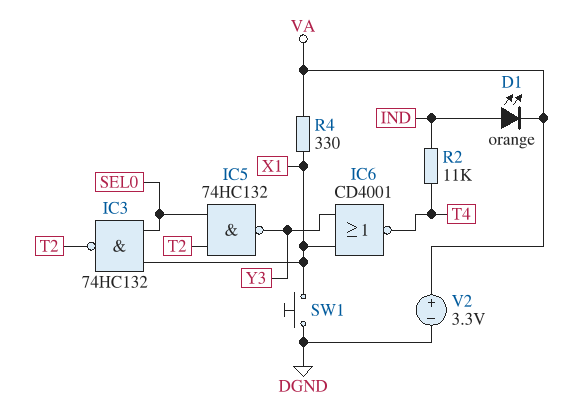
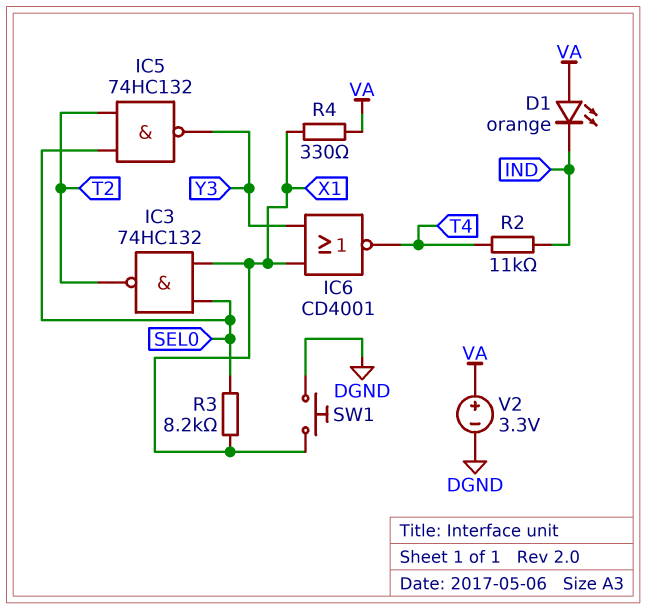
D1: LED orange (A IND, K VA) -> LED orange (A VA, K IND)
R3: none -> 8.2k (SEL0, X1)

